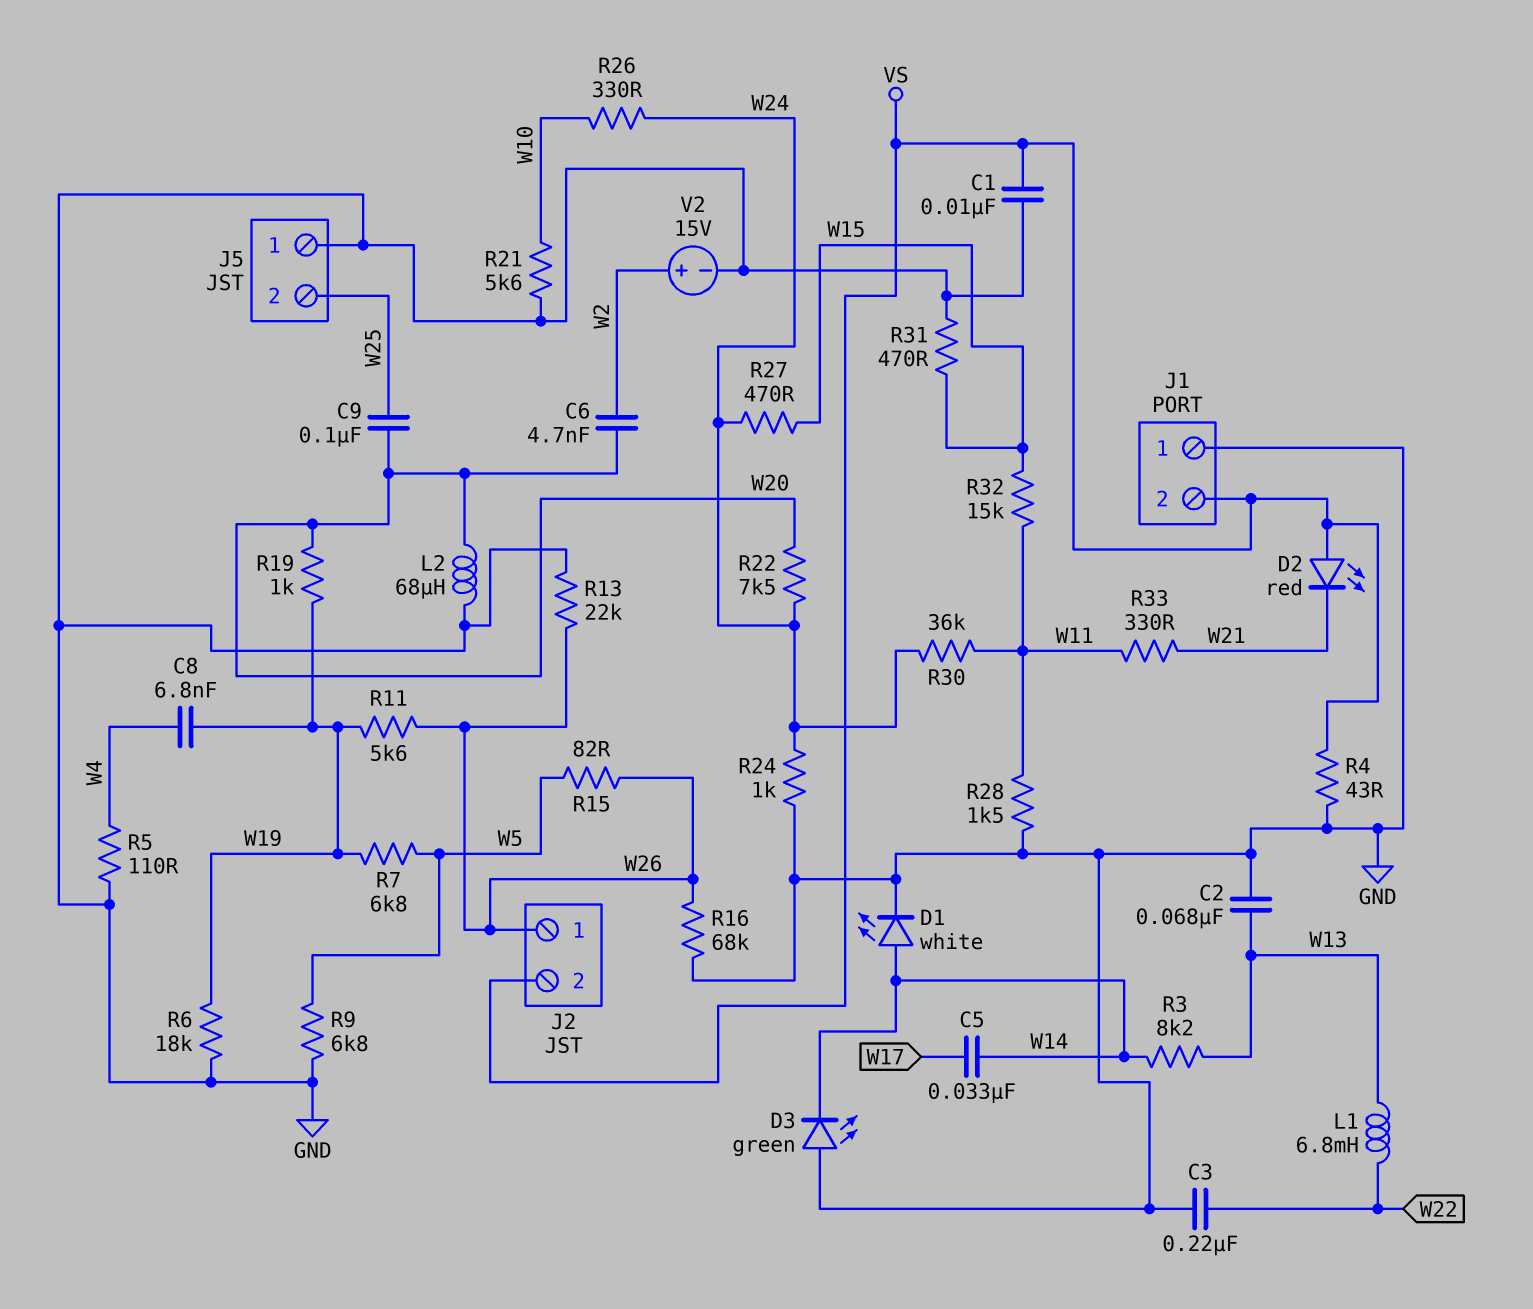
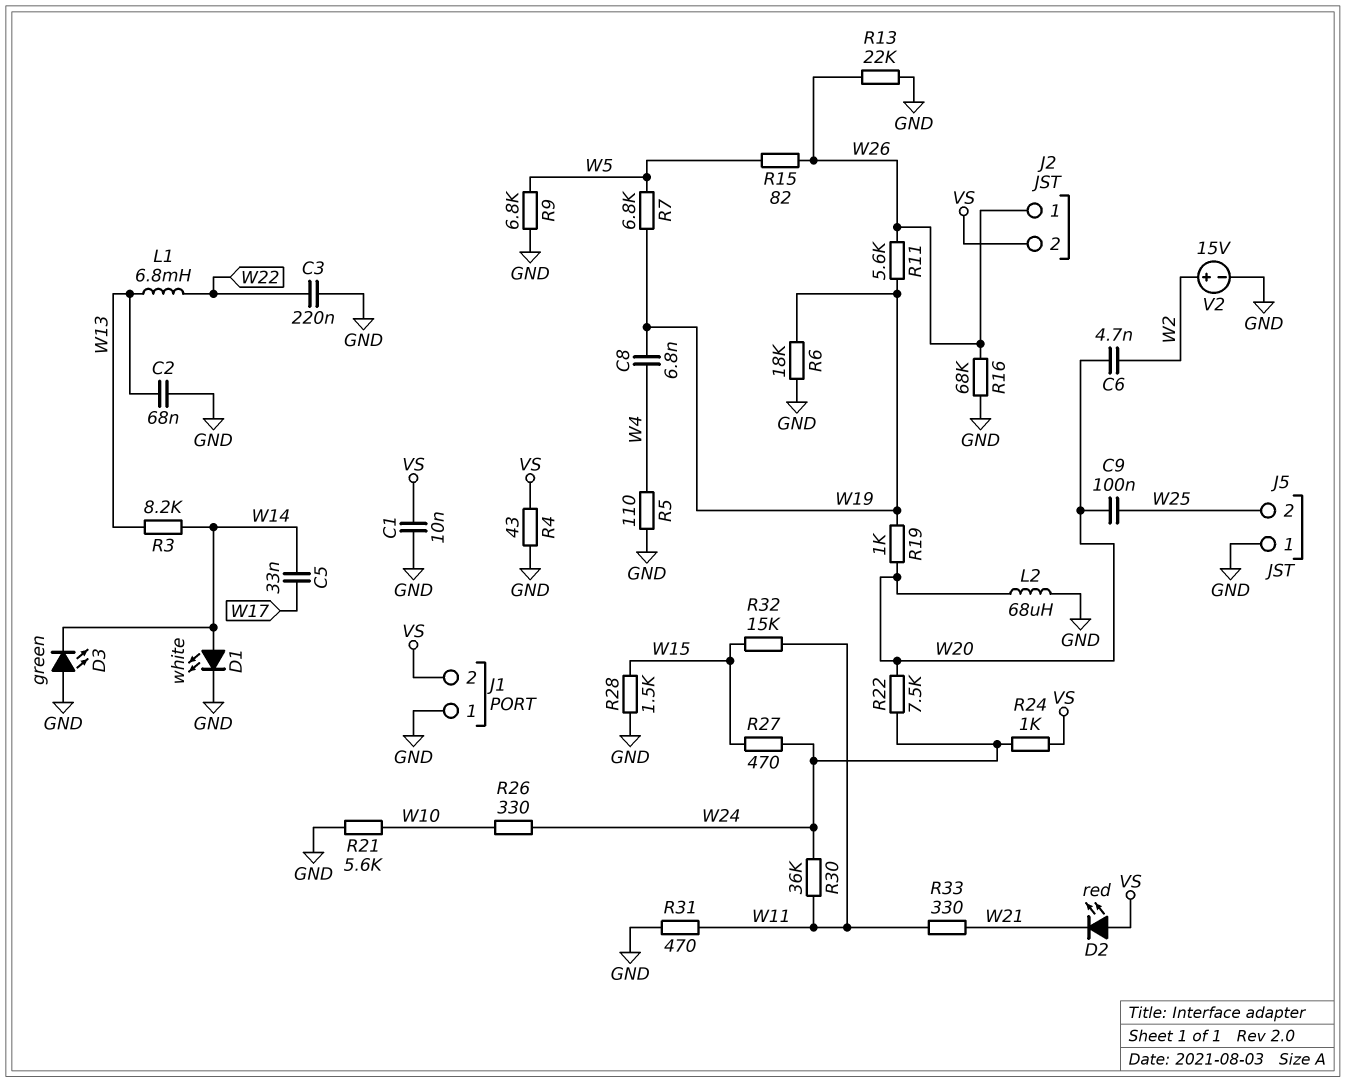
R24: 1k (GND, W24) -> 1k (VS, W24)
R28: 1.5k (GND, W11) -> 1.5k (GND, W15)
R31: 470 (GND, W15) -> 470 (GND, W11)

